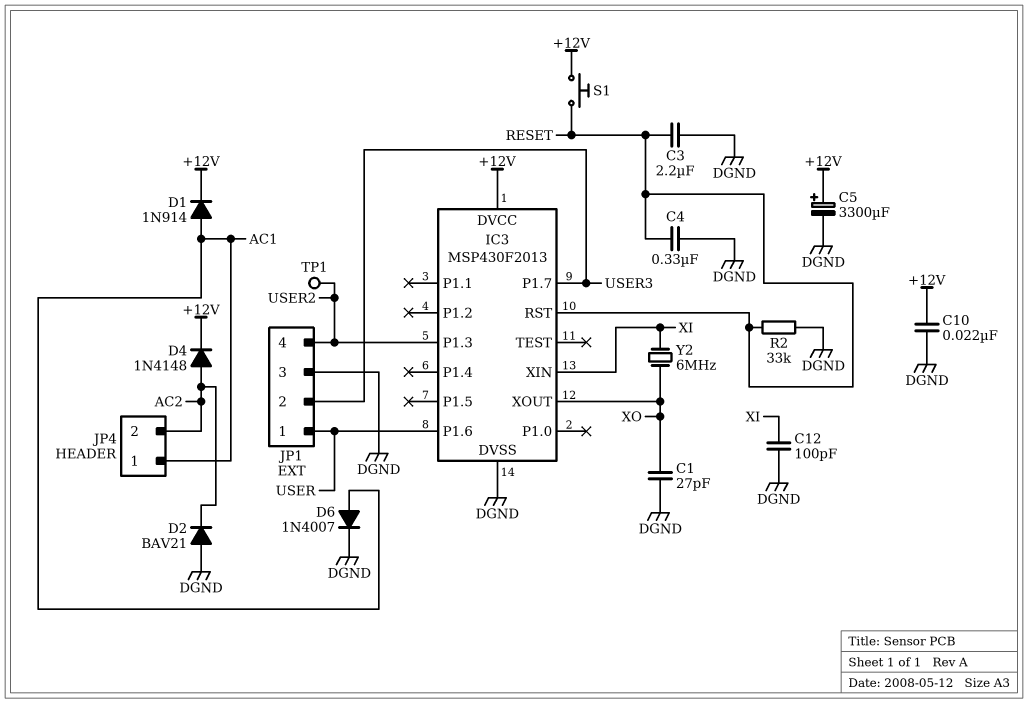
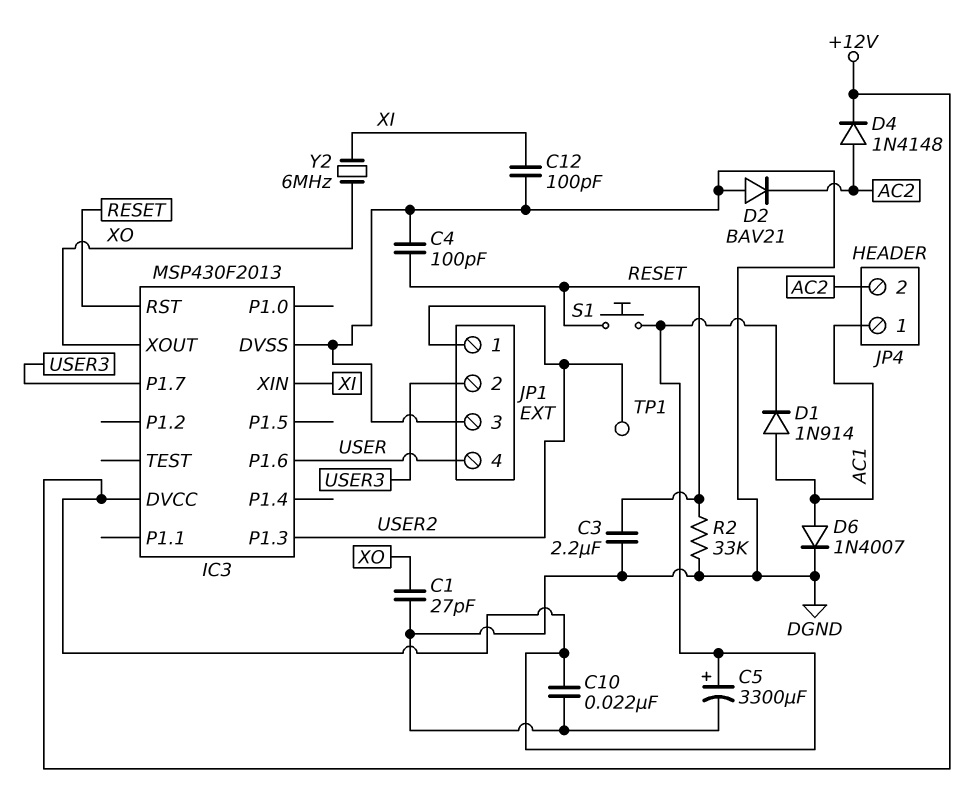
C4: 330nF (DGND, RESET) -> 100pF (DGND, RESET)
JP1 pin 1: USER -> USER2
JP1 pin 4: USER2 -> USER

